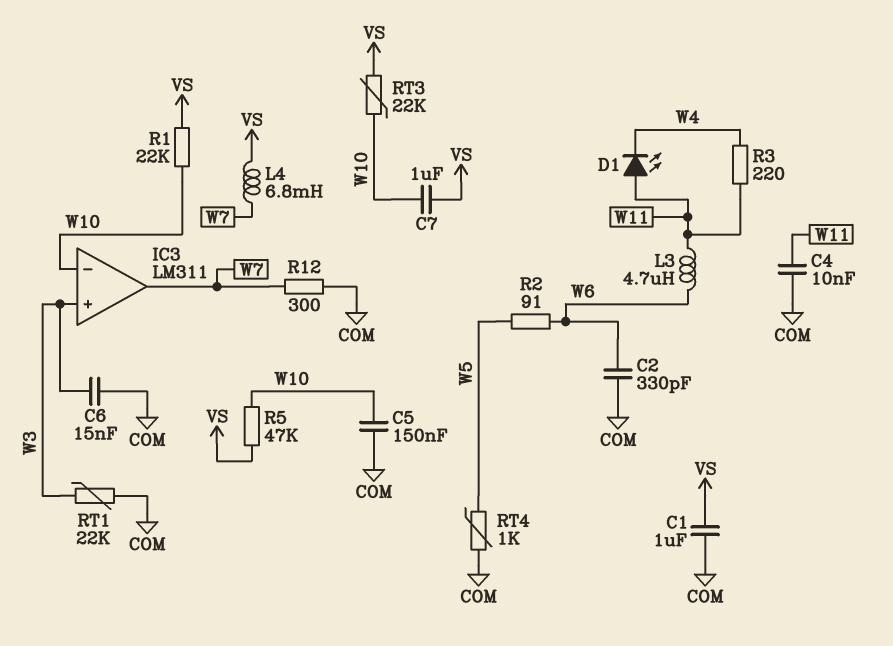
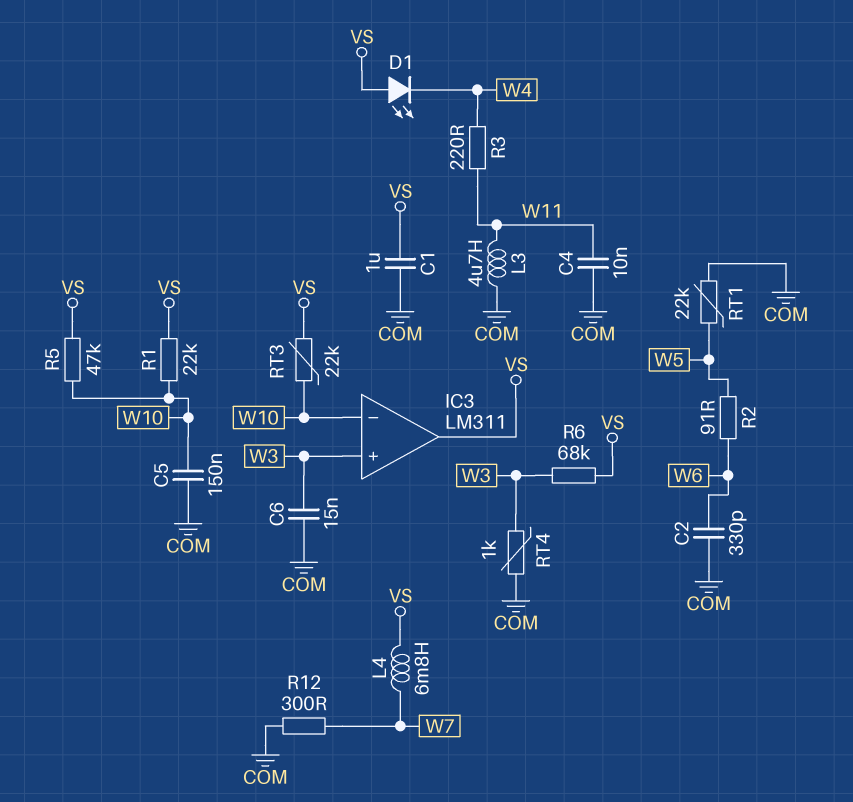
C7: 1uF (VS, W10) -> none
D1: LED (A W11, K W4) -> LED (A VS, K W4)
IC3 pin out: W7 -> VS
L3: 4.7uH (W6, W11) -> 4.7uH (COM, W11)
R6: none -> 68k (VS, W3)
RT1: 22k (COM, W3) -> 22k (COM, W5)
RT4: 1k (COM, W5) -> 1k (COM, W3)

